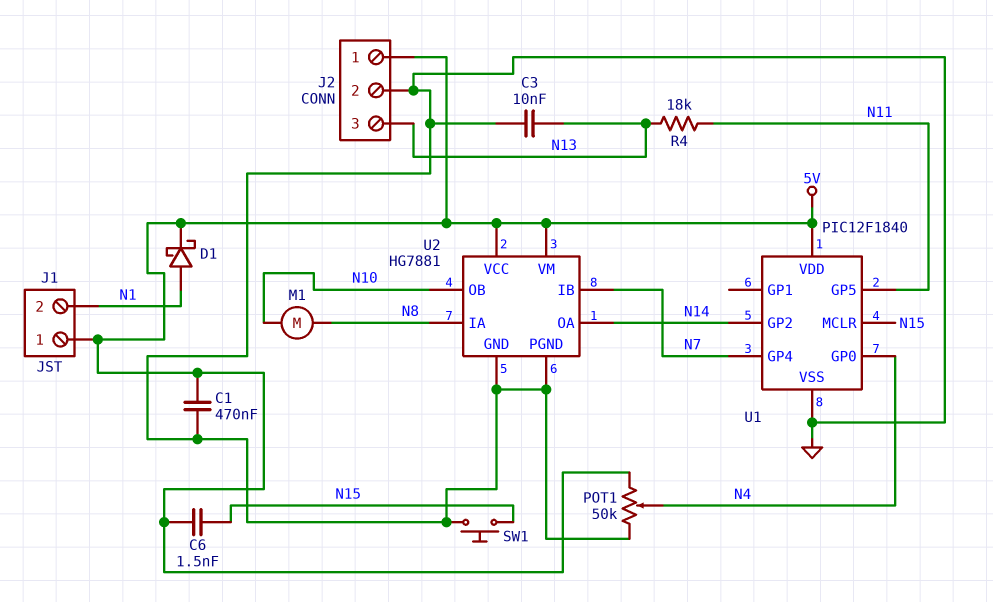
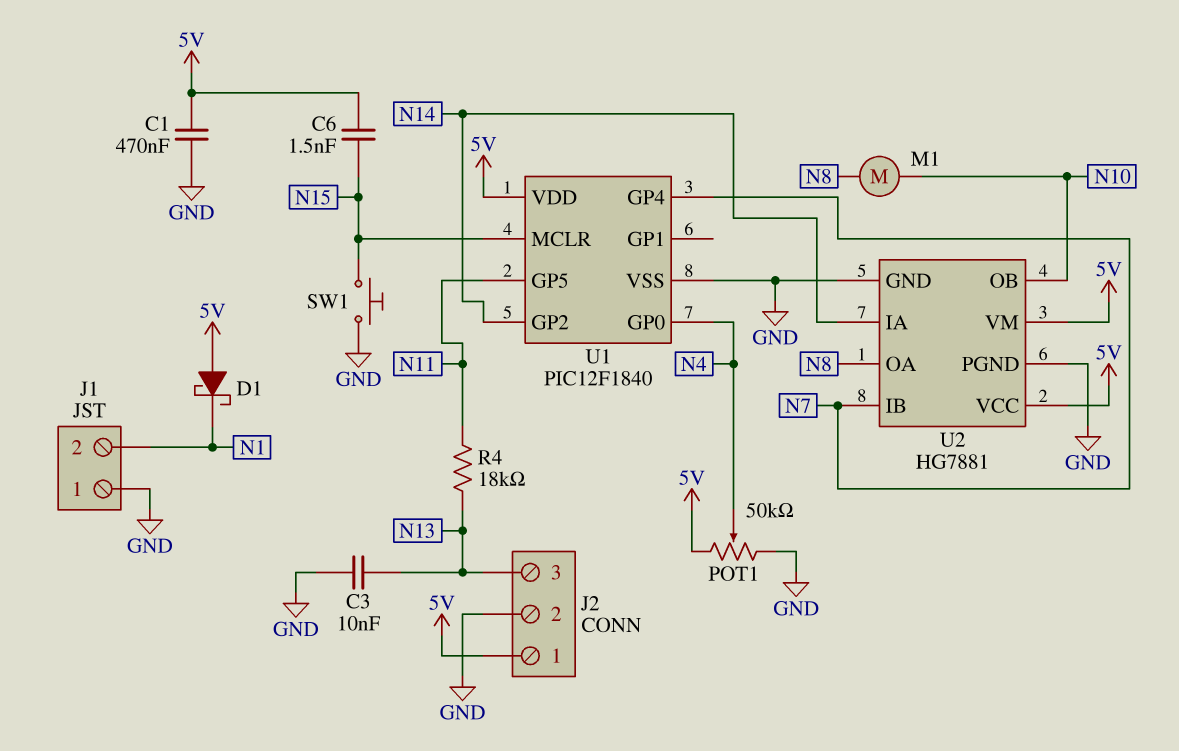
D1: schottky (A N1, K 5V) -> schottky (A 5V, K N1)
J1 pin 1: 5V -> GND
U2 pin IA: N8 -> N14
U2 pin OA: N14 -> N8

